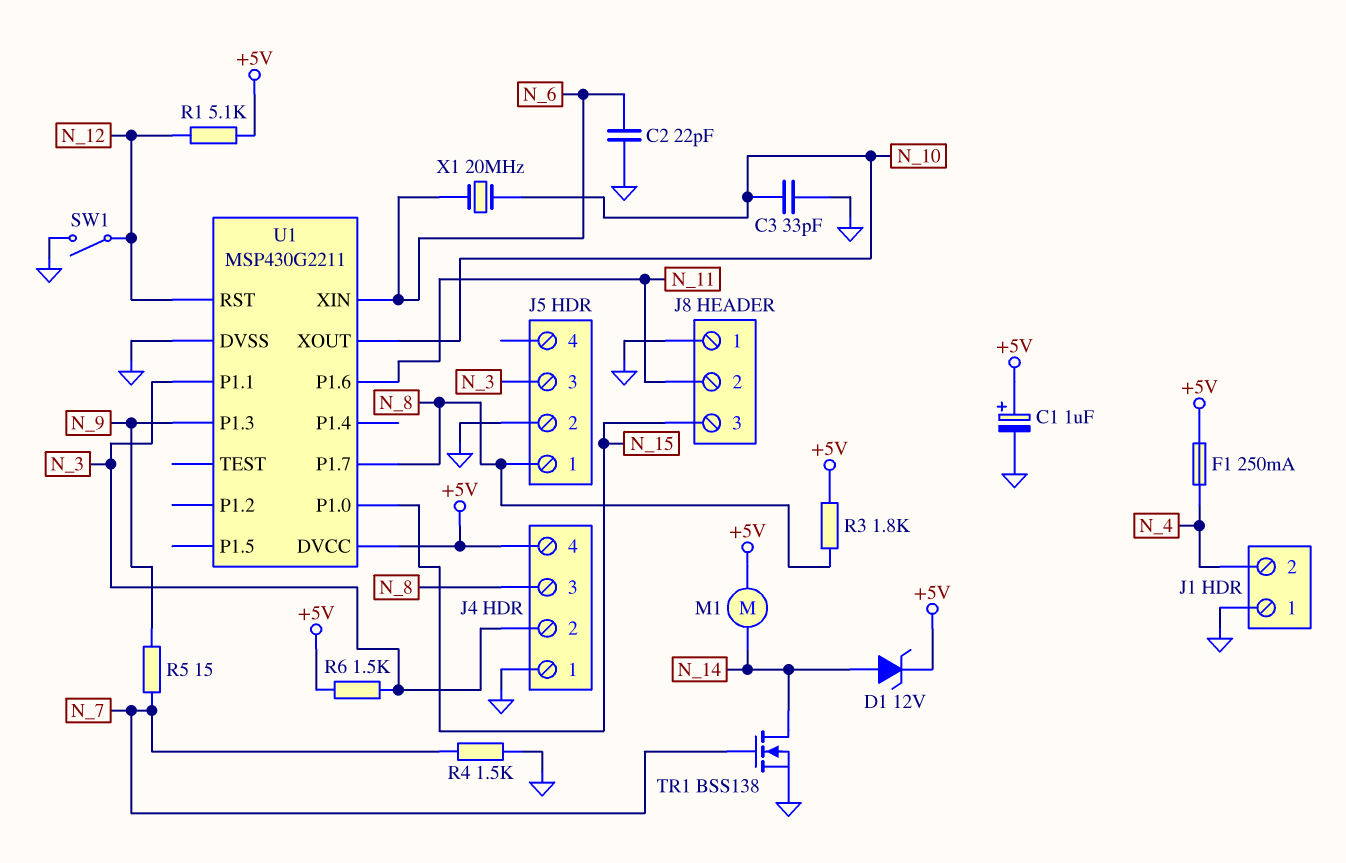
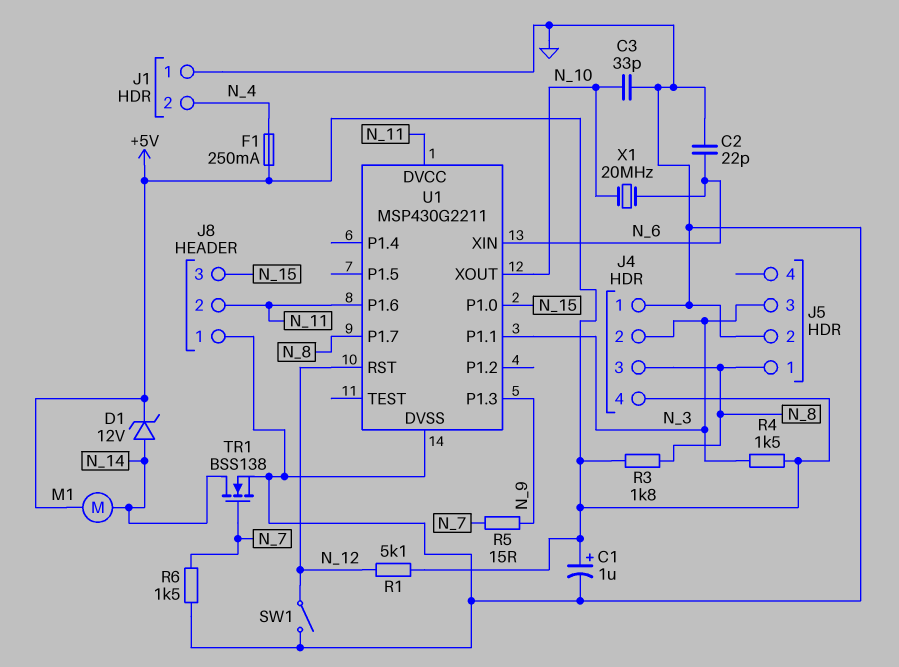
R4: 1.5k (GND, N_7) -> 1.5k (+5V, N_3)
R6: 1.5k (+5V, N_3) -> 1.5k (GND, N_7)
U1 pin DVCC: +5V -> N_11

